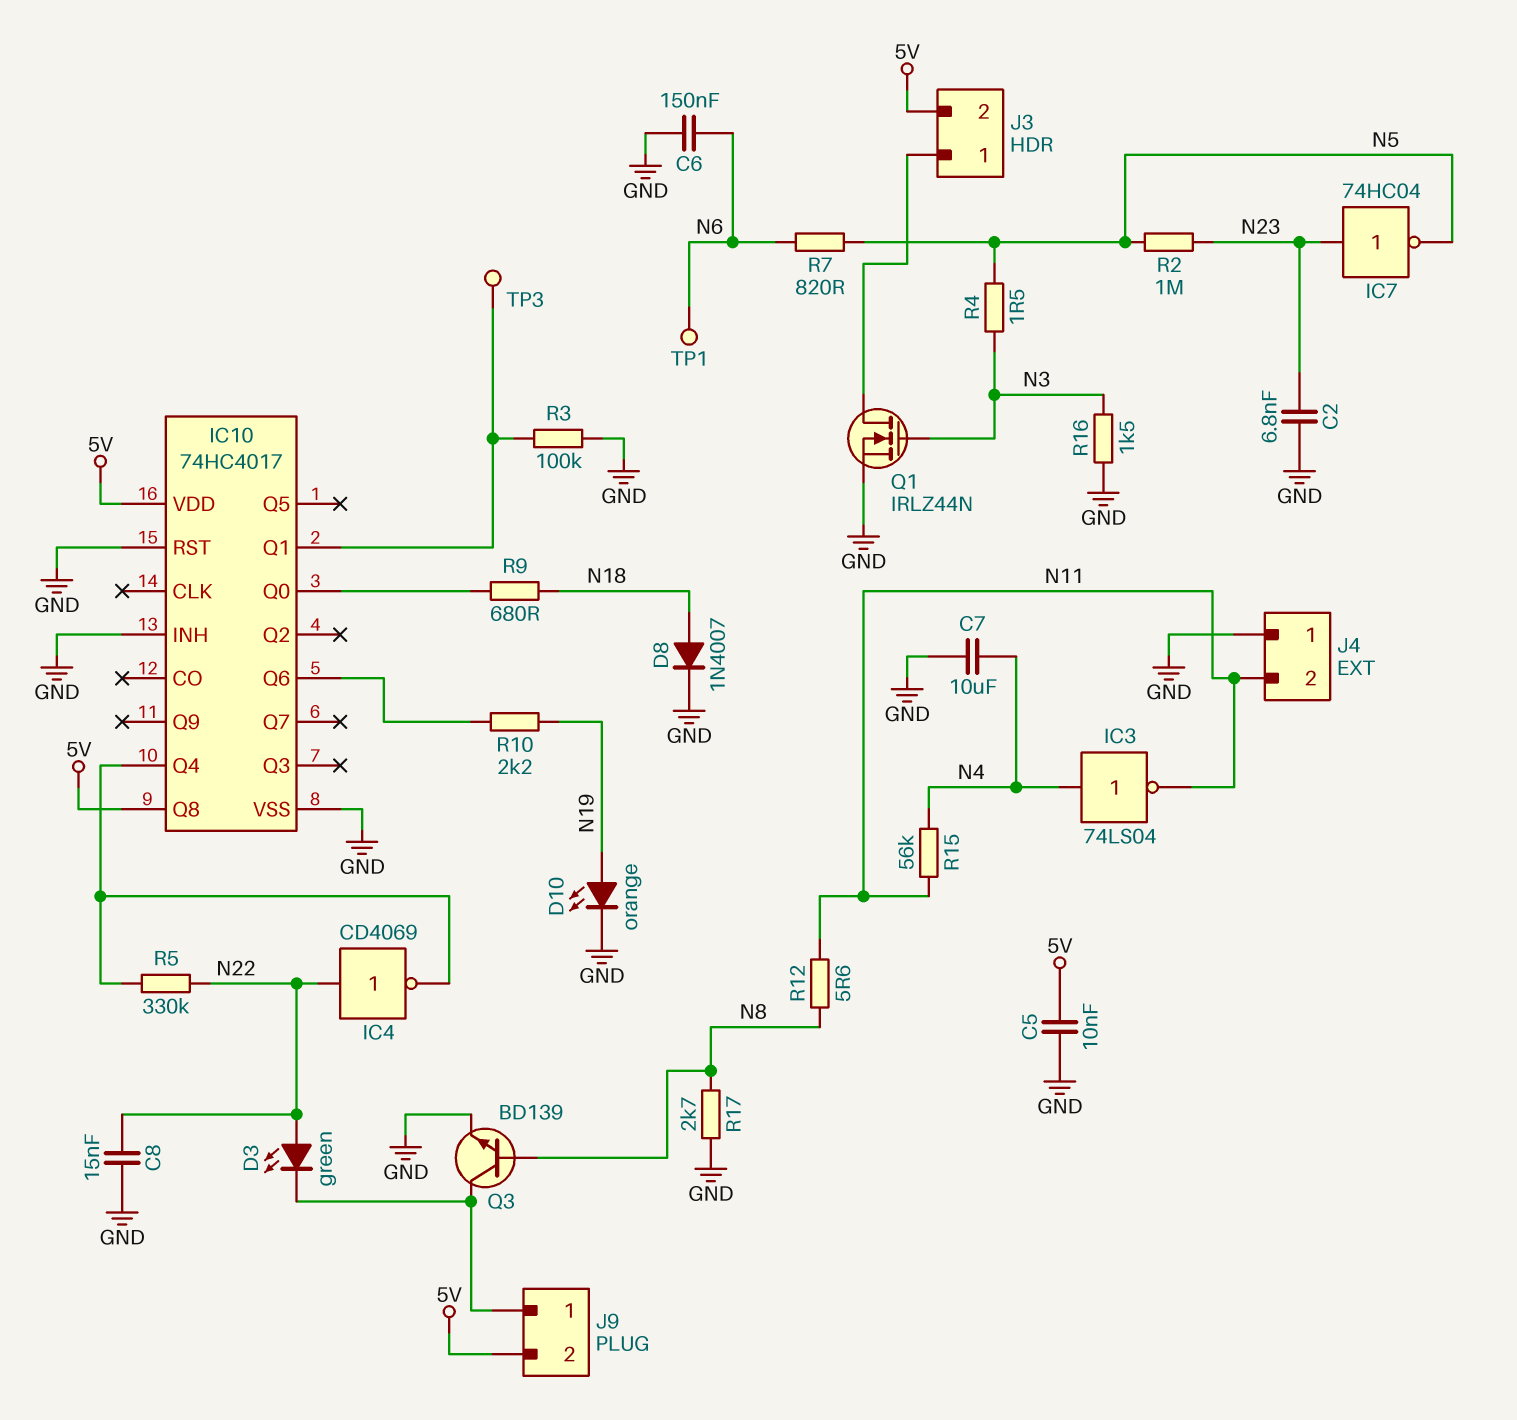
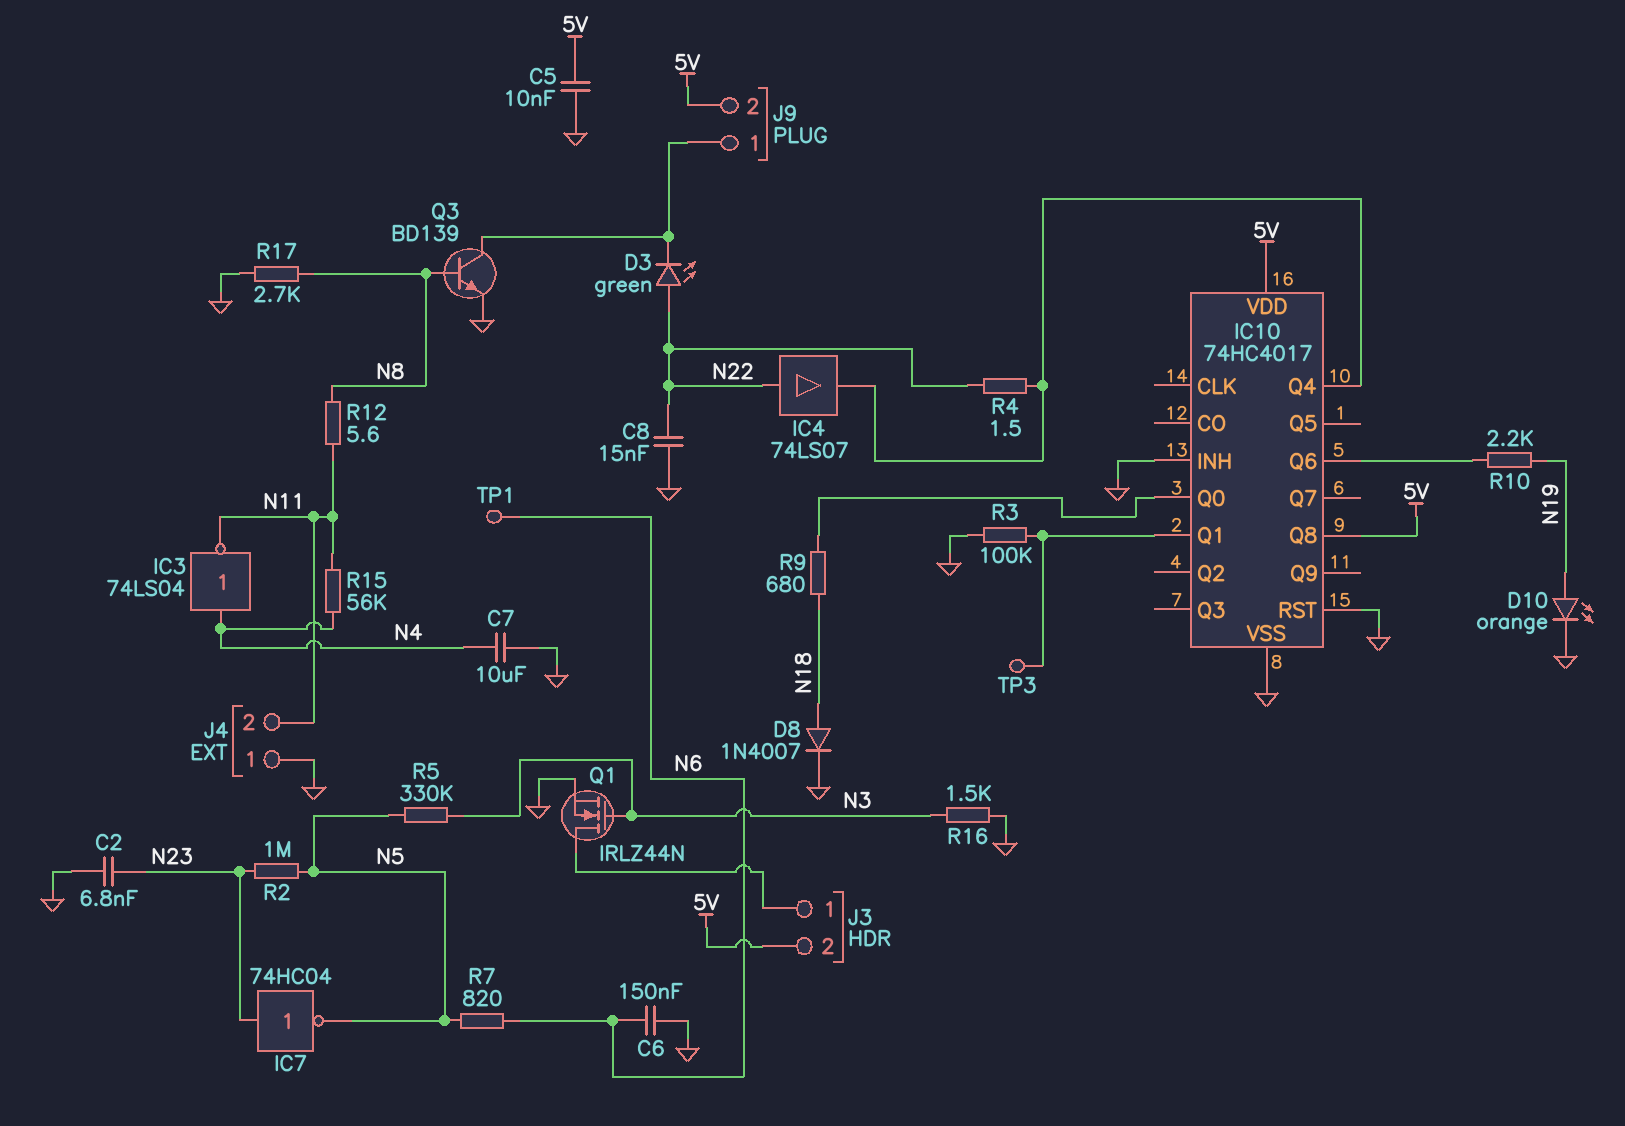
IC4: NOT CD4069 (in N22, out IC10/Q4) -> buffer 74LS07 (in N22, out IC10/Q4)
R4: 1.5 (N3, N5) -> 1.5 (IC10/Q4, N22)
R5: 330k (IC10/Q4, N22) -> 330k (N3, N5)

